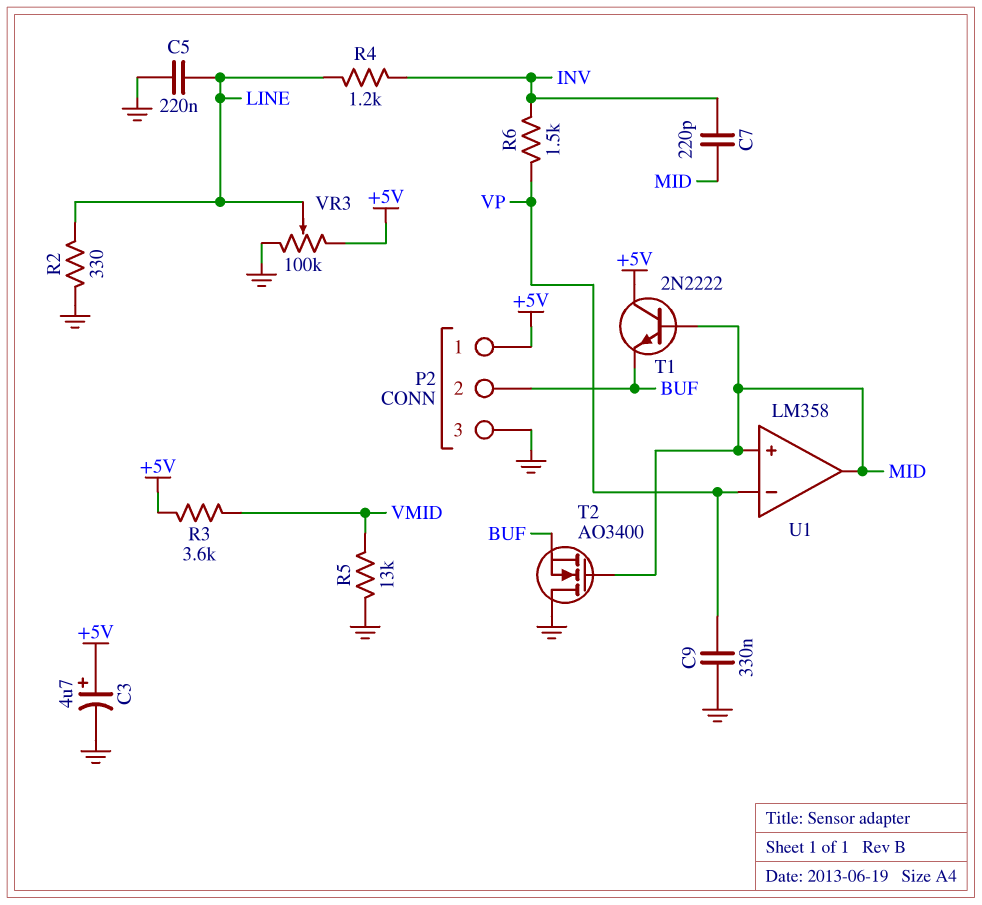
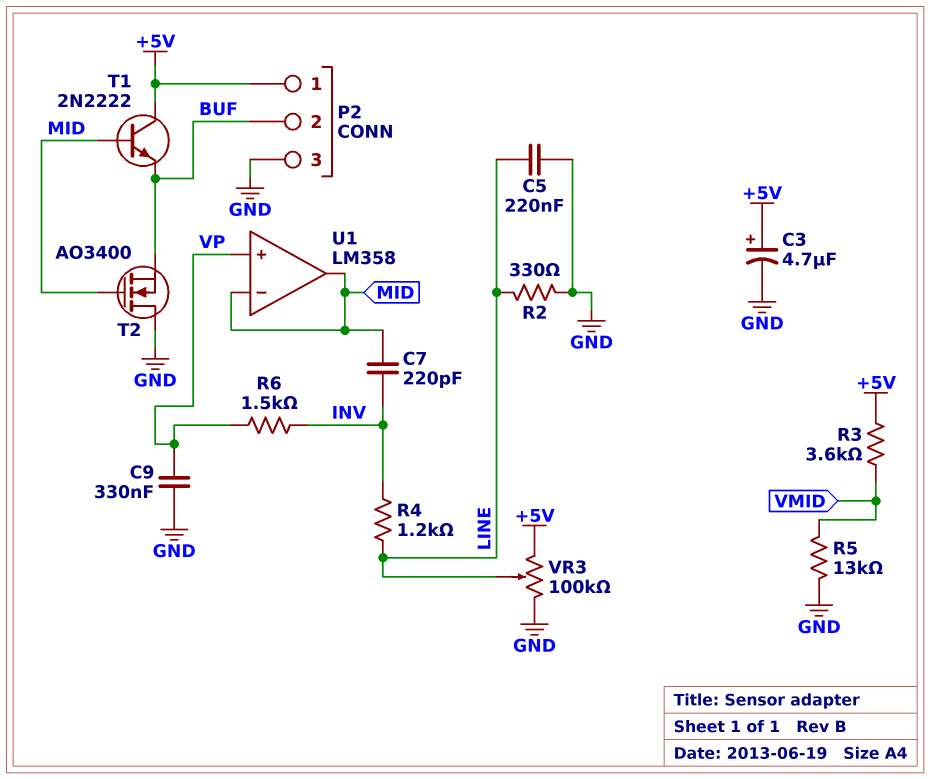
U1 pin in+: MID -> VP
U1 pin in-: VP -> MID

